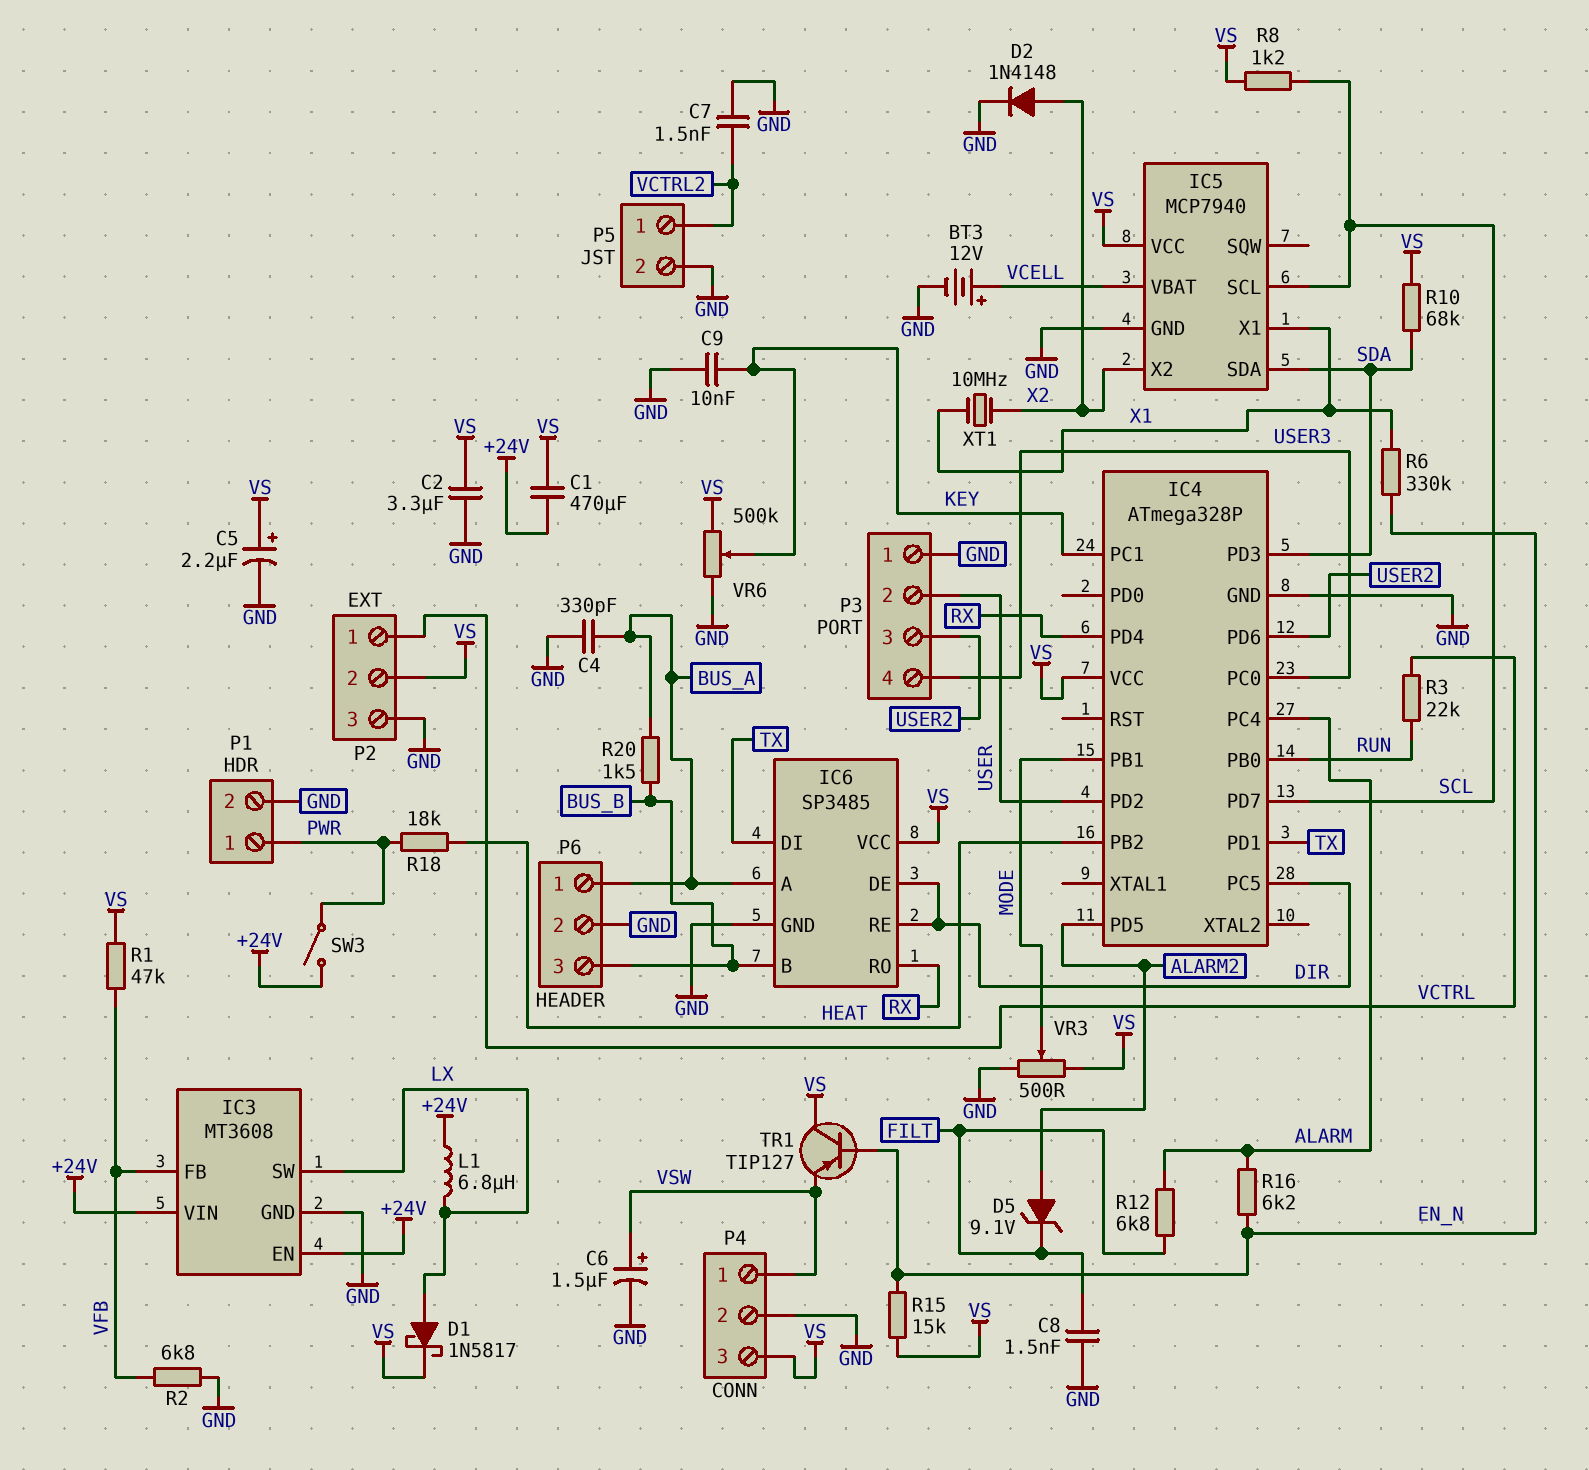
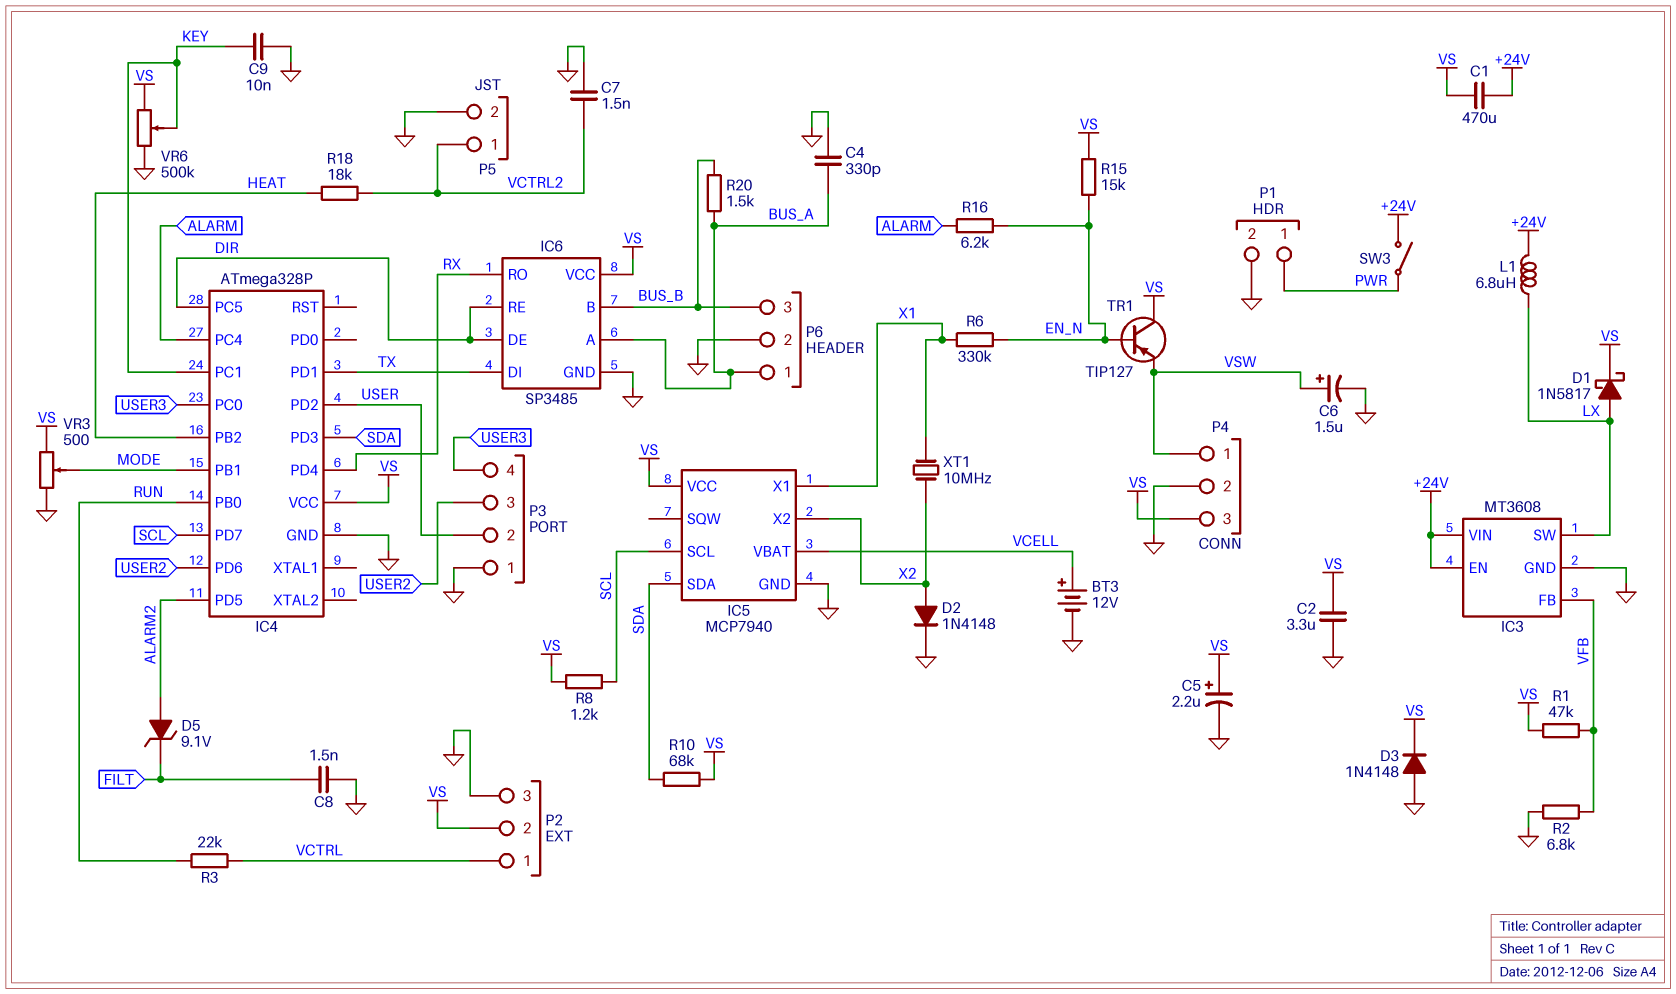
D3: none -> diode 1N4148 (A GND, K VS)
R12: 6.8k (ALARM, FILT) -> none
R18: 18k (HEAT, PWR) -> 18k (HEAT, VCTRL2)

